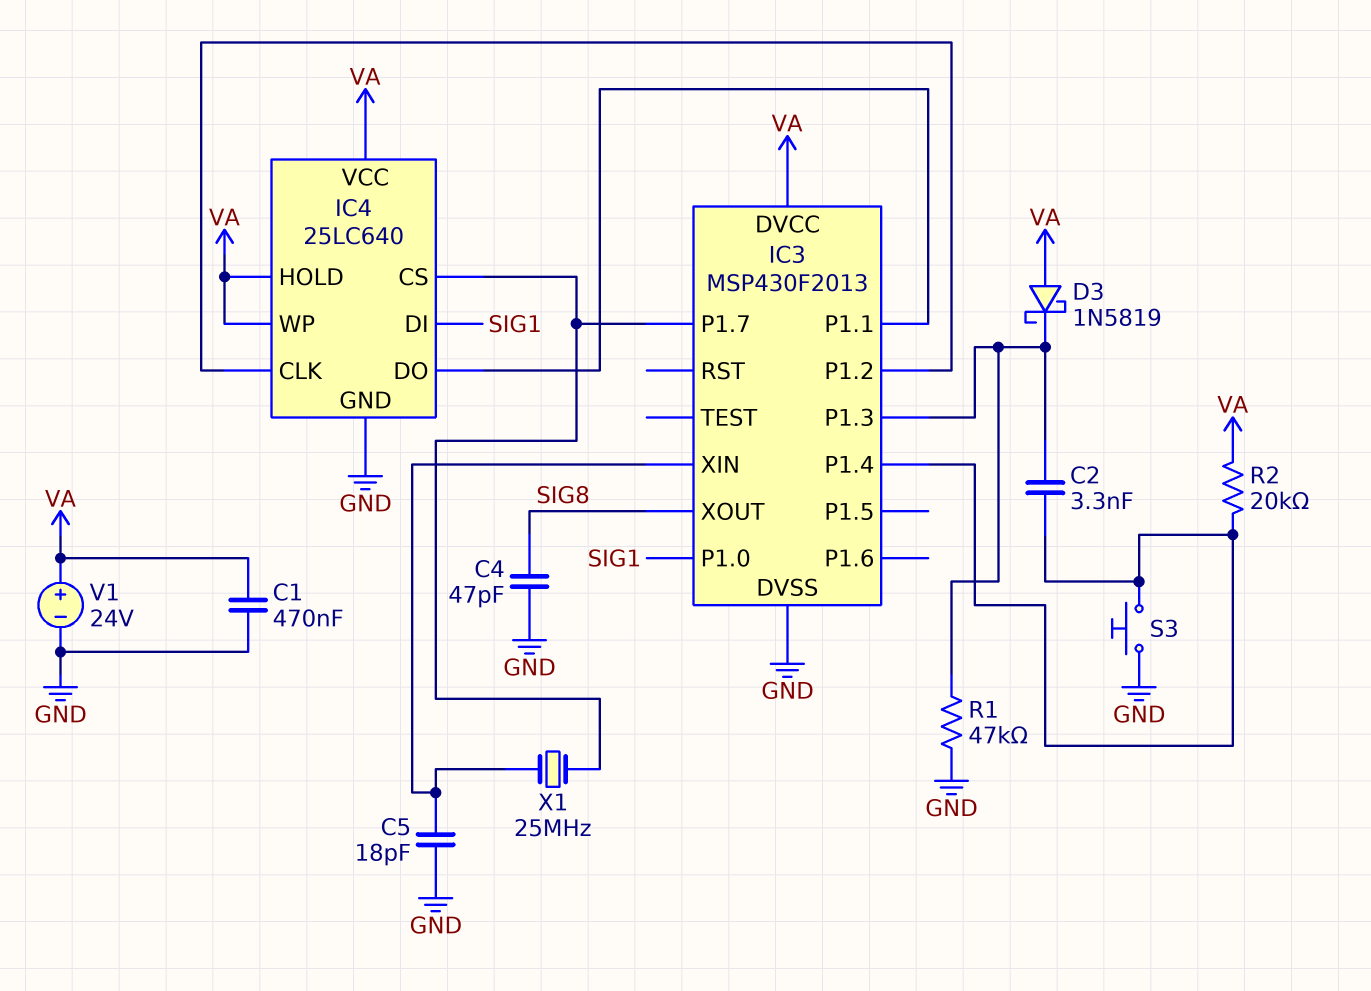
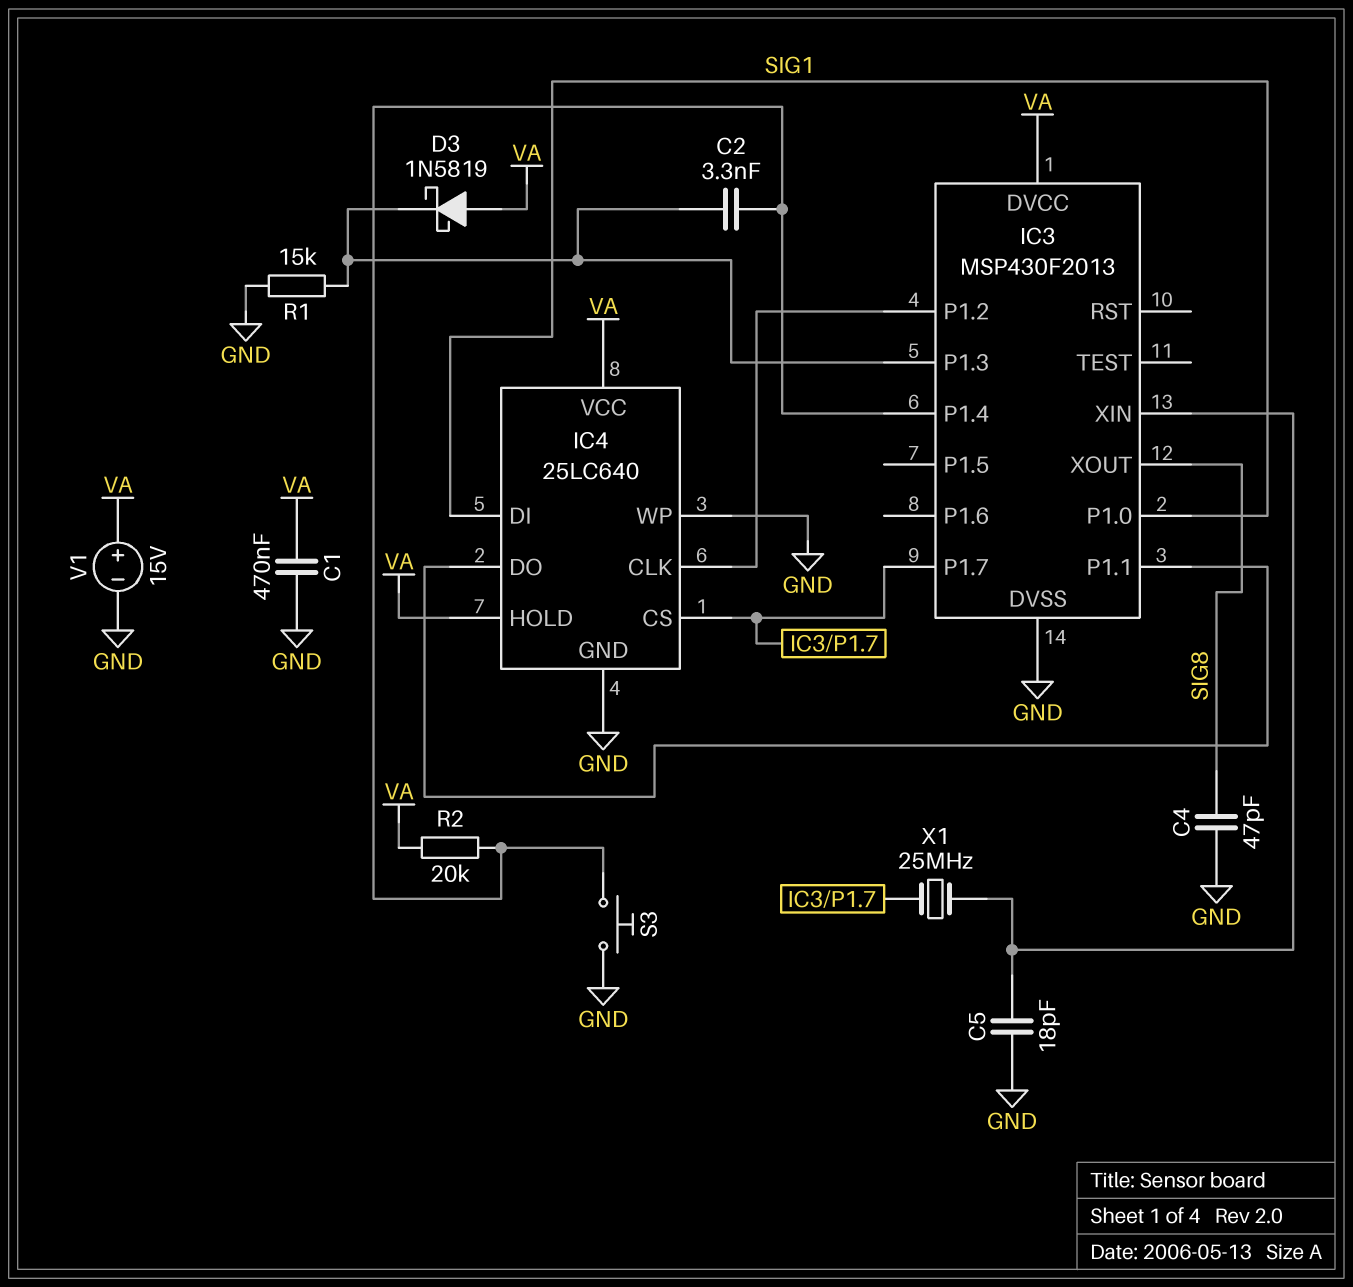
IC4 pin WP: VA -> GND
R1: 47k (GND, IC3/P1.3) -> 15k (GND, IC3/P1.3)
V1: 24V (plus VA, minus GND) -> 15V (plus VA, minus GND)

